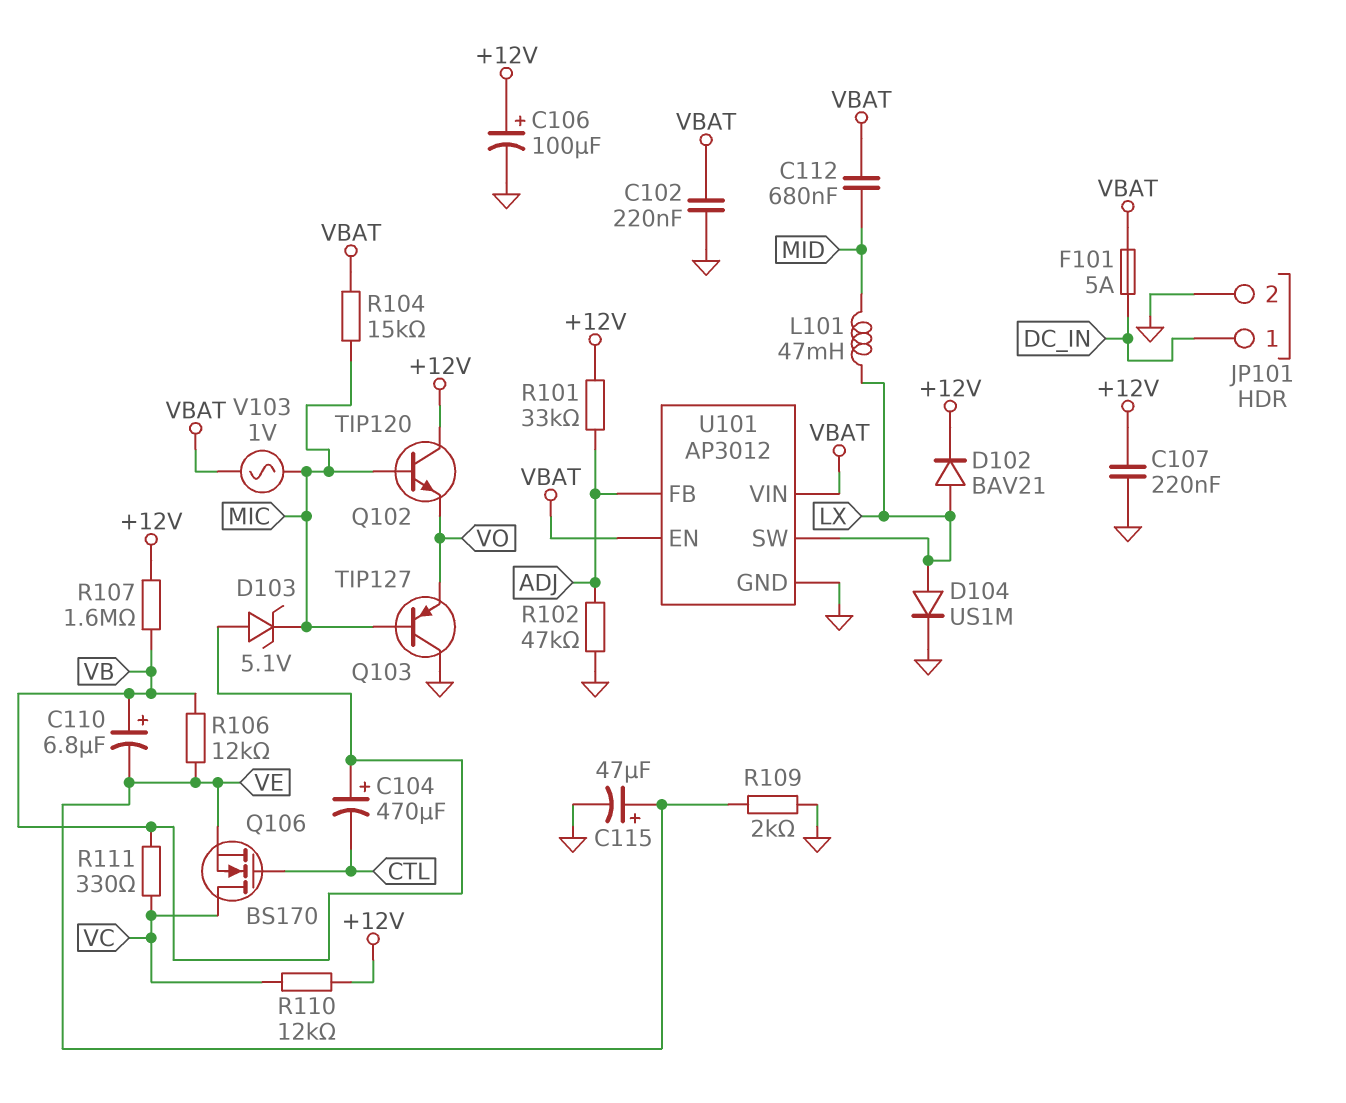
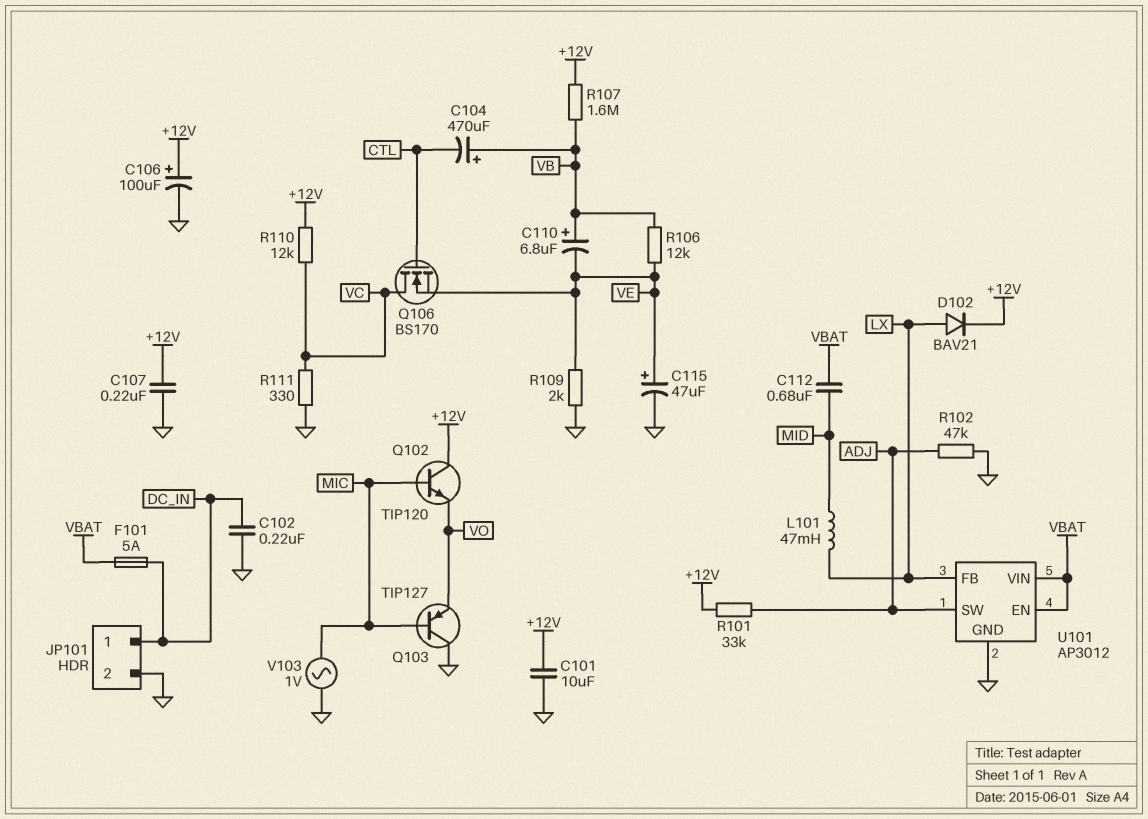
C101: none -> 10uF (+12V, GND)
C102: 220nF (GND, VBAT) -> 220nF (DC_IN, GND)
D103: zener 5.1V (A VB, K MIC) -> none
D104: diode US1M (A LX, K GND) -> none
R104: 15k (MIC, VBAT) -> none
R111: 330 (VB, VC) -> 330 (GND, VC)
U101 pin FB: ADJ -> LX
U101 pin SW: LX -> ADJ
V103: AC 1V (MIC, VBAT) -> AC 1V (GND, MIC)

